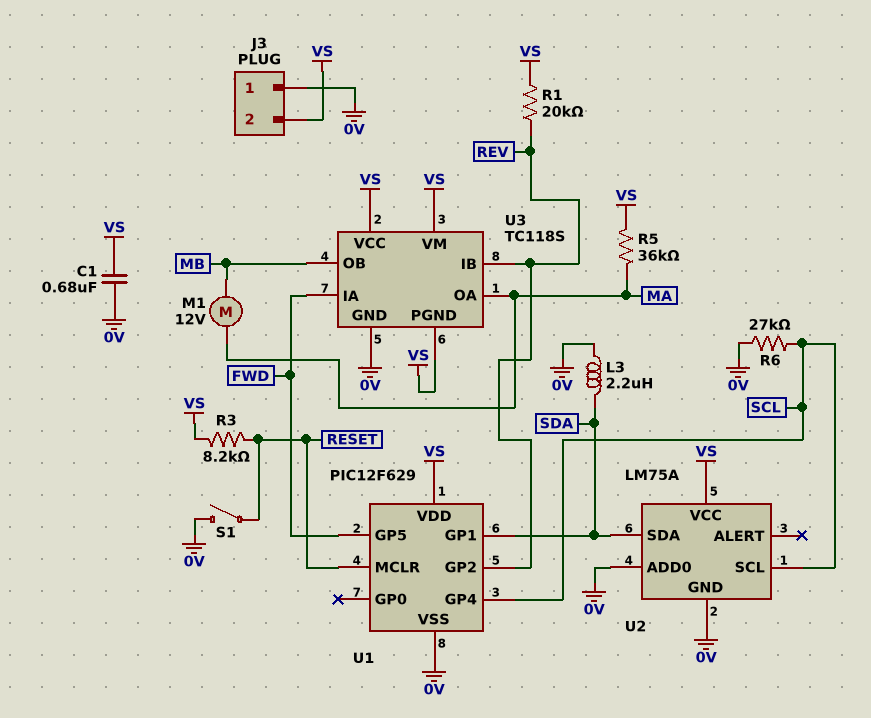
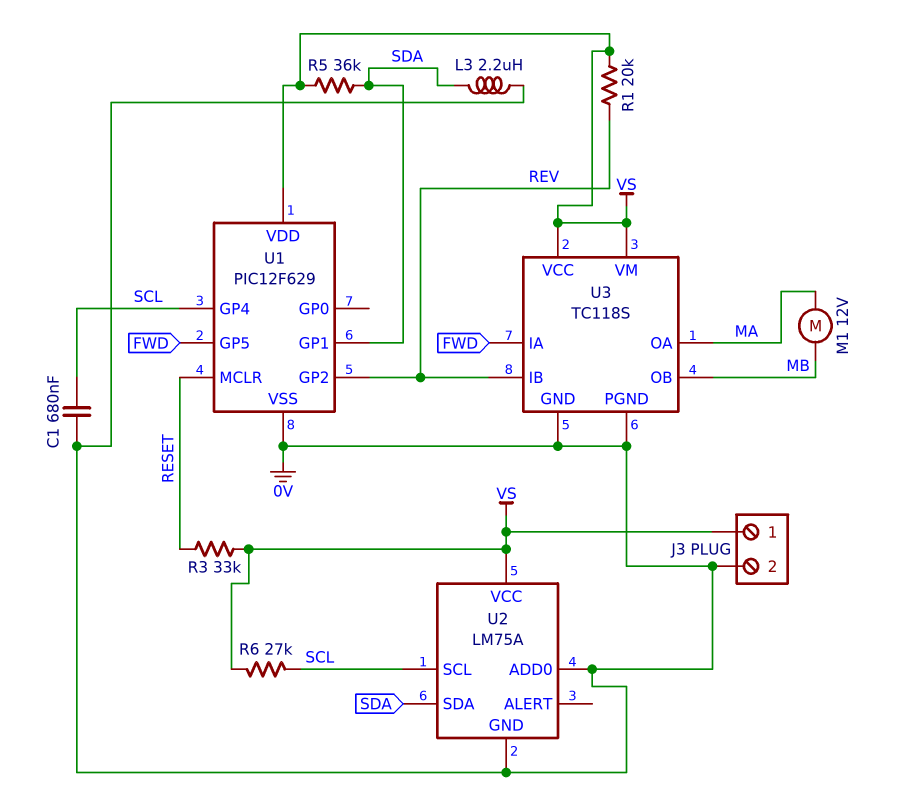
C1: 680nF (0V, VS) -> 680nF (0V, SCL)
J3 pin 1: 0V -> VS
J3 pin 2: VS -> 0V
R3: 8.2k (RESET, VS) -> 33k (RESET, VS)
R5: 36k (MA, VS) -> 36k (SDA, VS)
R6: 27k (0V, SCL) -> 27k (SCL, VS)
S1: switch (0V, RESET) -> none
U3 pin PGND: VS -> 0V

